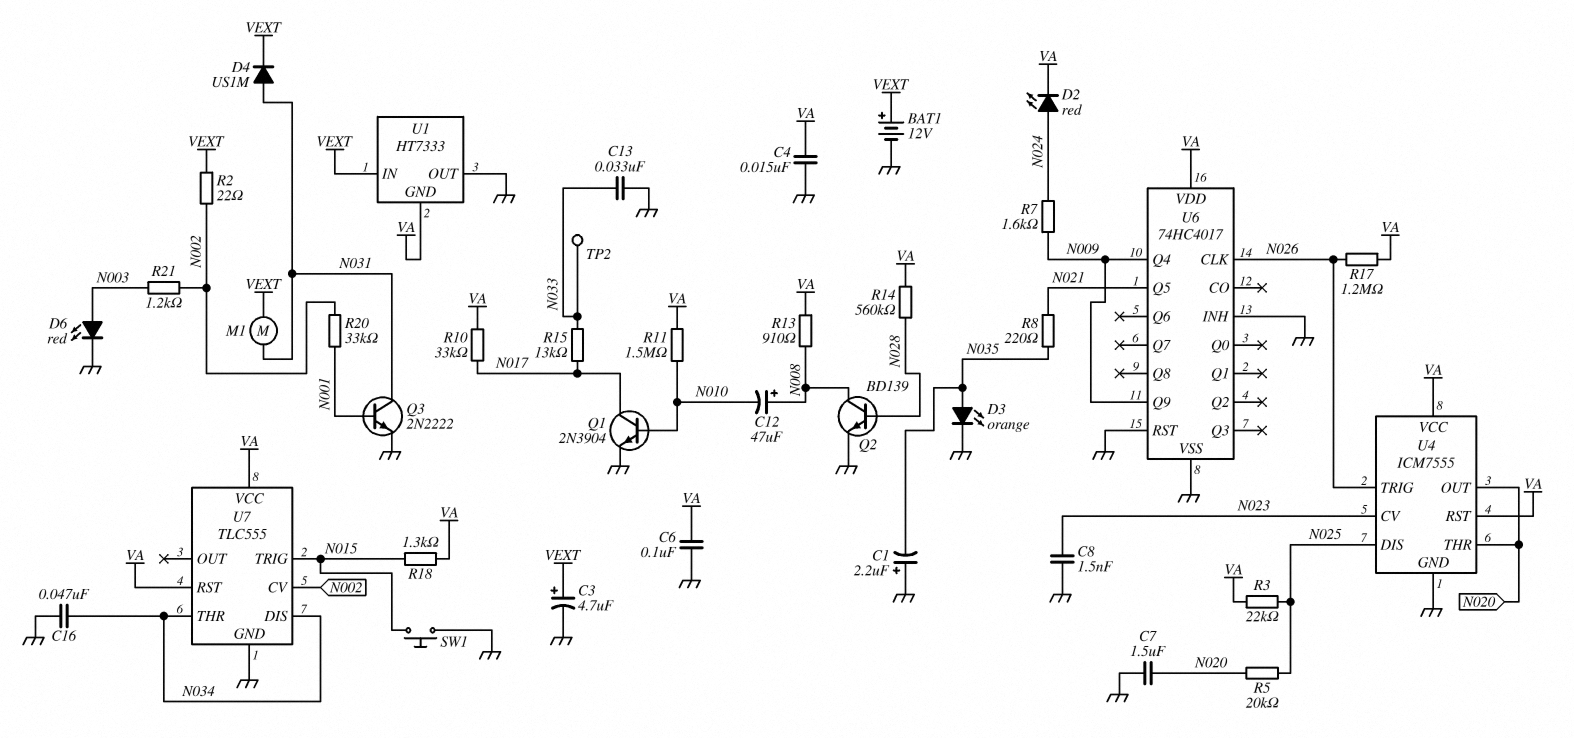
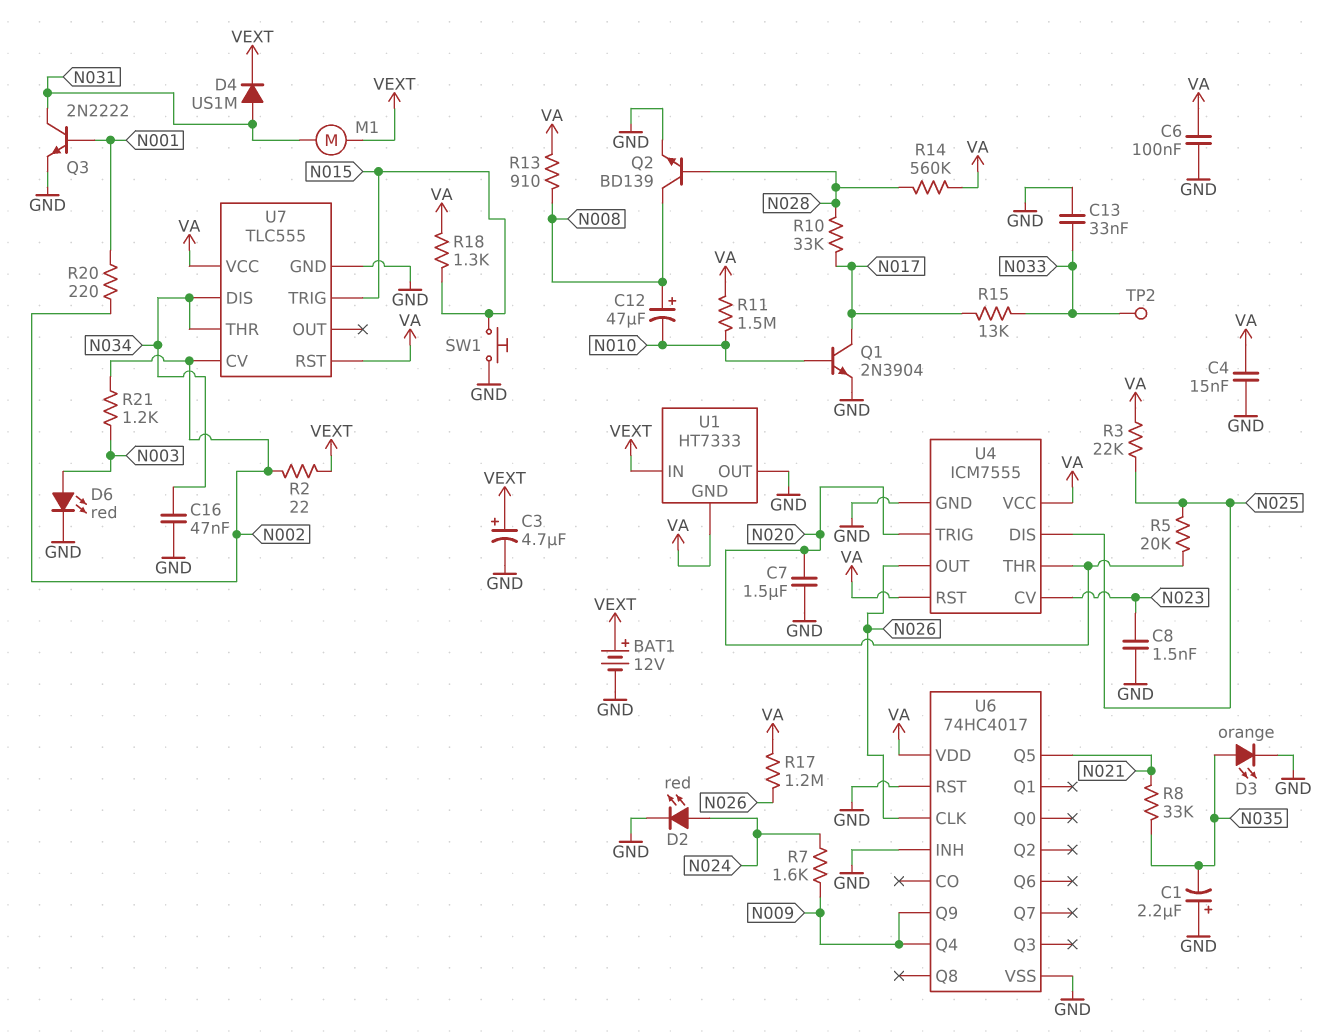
D2: LED red (A N024, K VA) -> LED red (A N024, K GND)
R8: 220 (N021, N035) -> 33k (N021, N035)
R10: 33k (N017, VA) -> 33k (N017, N028)
R20: 33k (N001, N002) -> 220 (N001, N002)
U4 pin OUT: N020 -> N026
U4 pin TRIG: N026 -> N020

